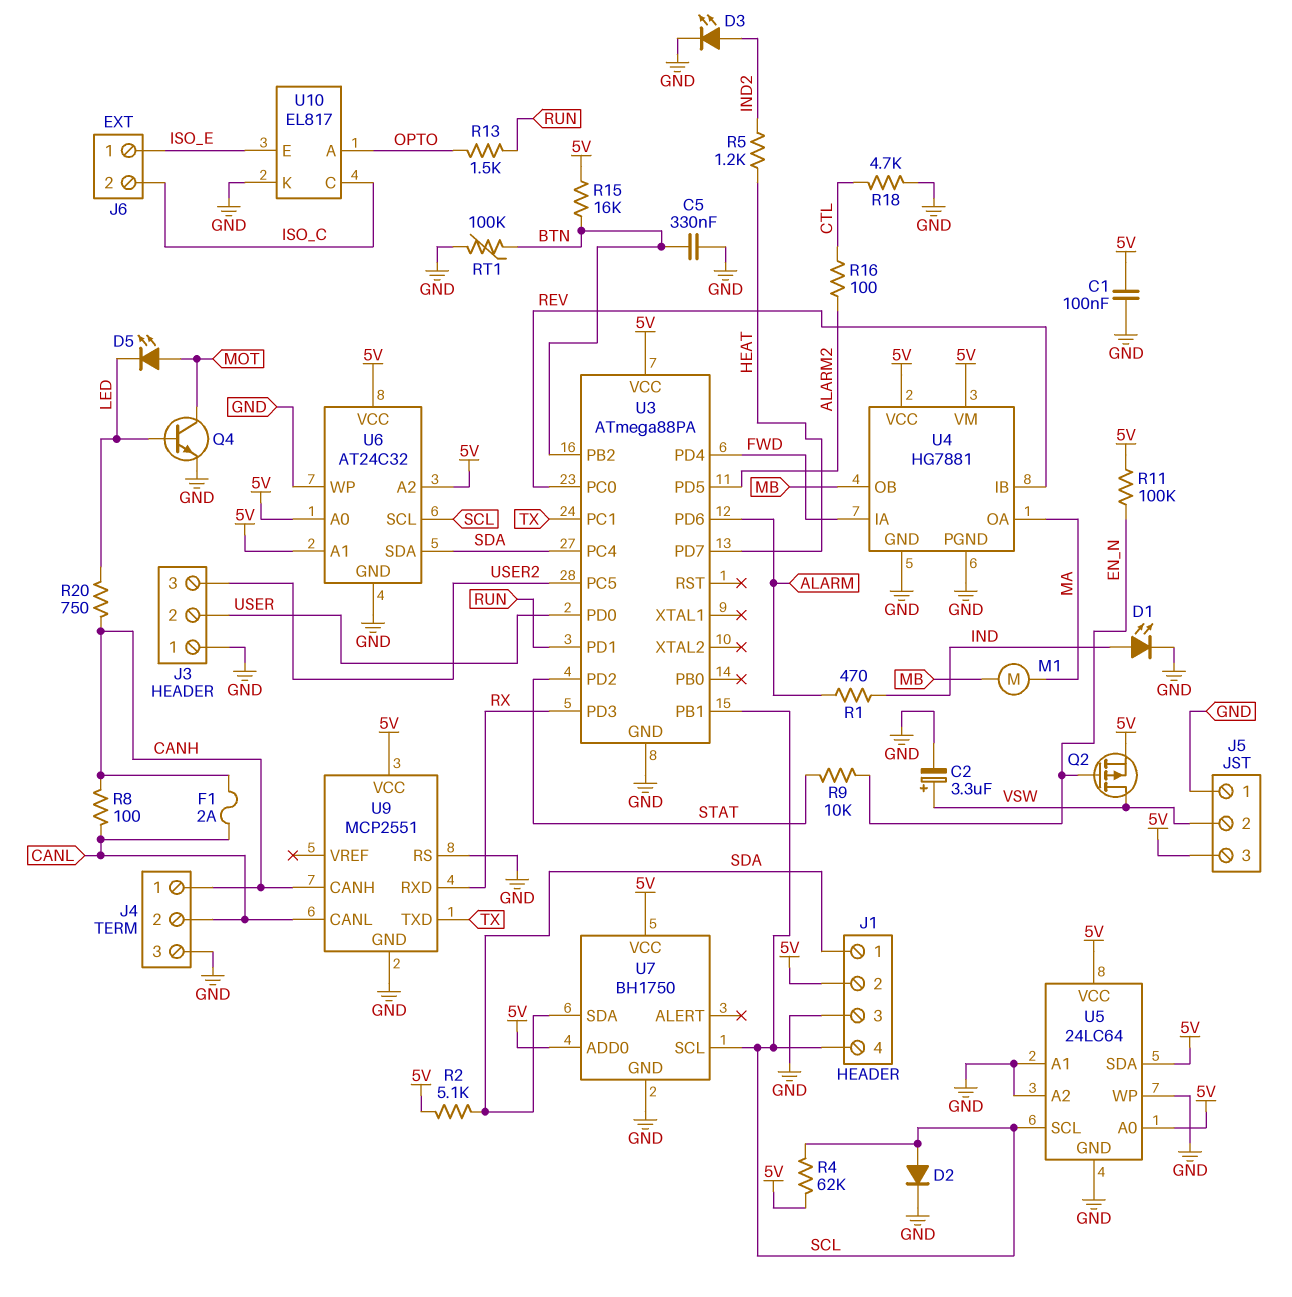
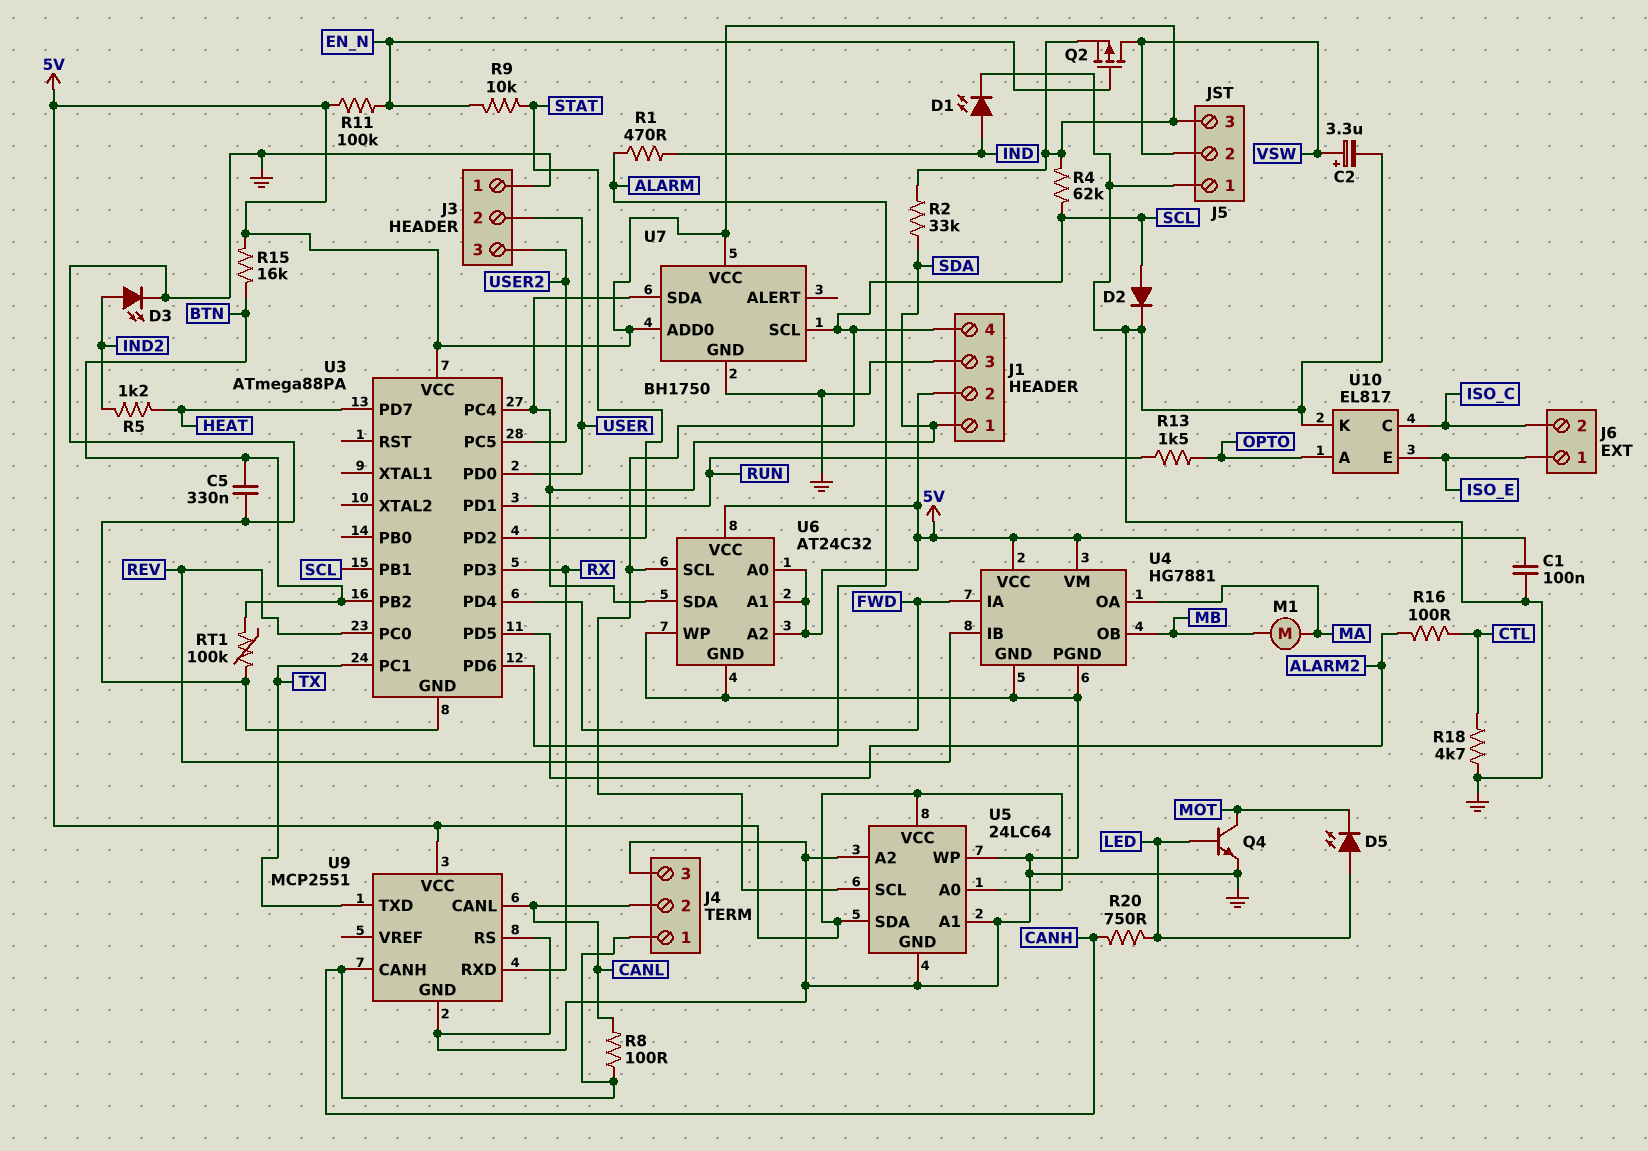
D5: LED (A MOT, K LED) -> LED (A LED, K MOT)
F1: 2A (CANH, CANL) -> none
R2: 5.1k (5V, SDA) -> 33k (5V, SDA)

